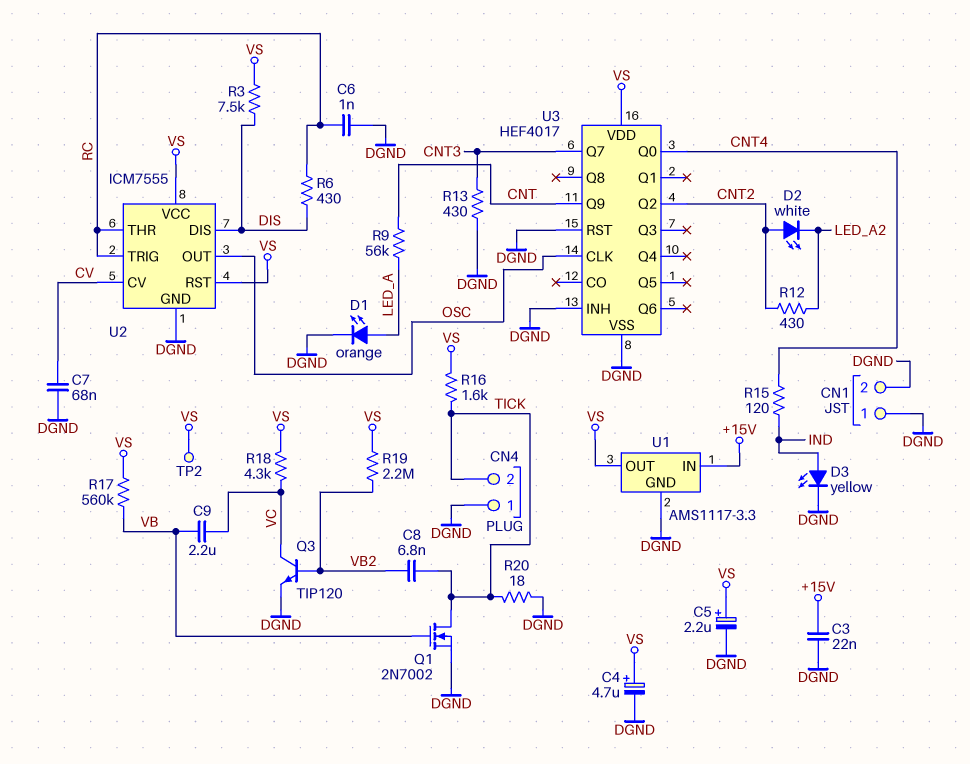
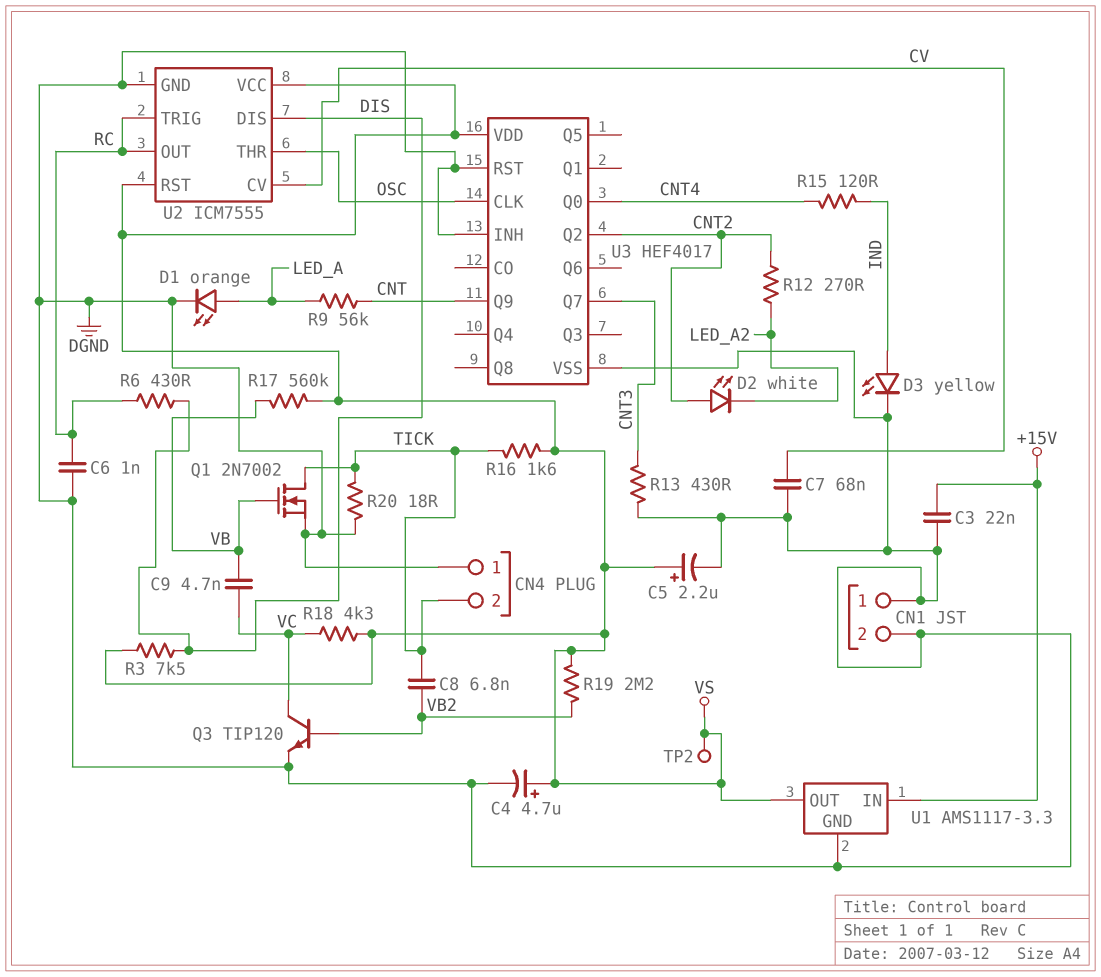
C9: 2.2uF (VB, VC) -> 4.7nF (VB, VC)
R12: 430 (CNT2, LED_A2) -> 270 (CNT2, LED_A2)
U2 pin OUT: OSC -> RC
U2 pin THR: RC -> OSC

